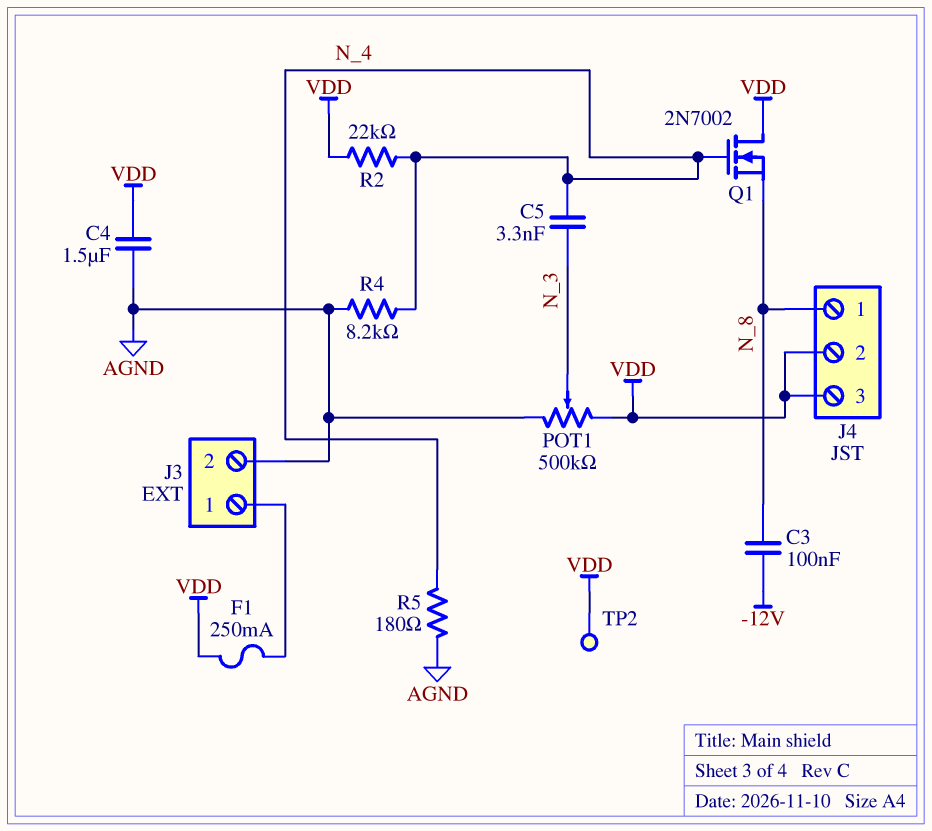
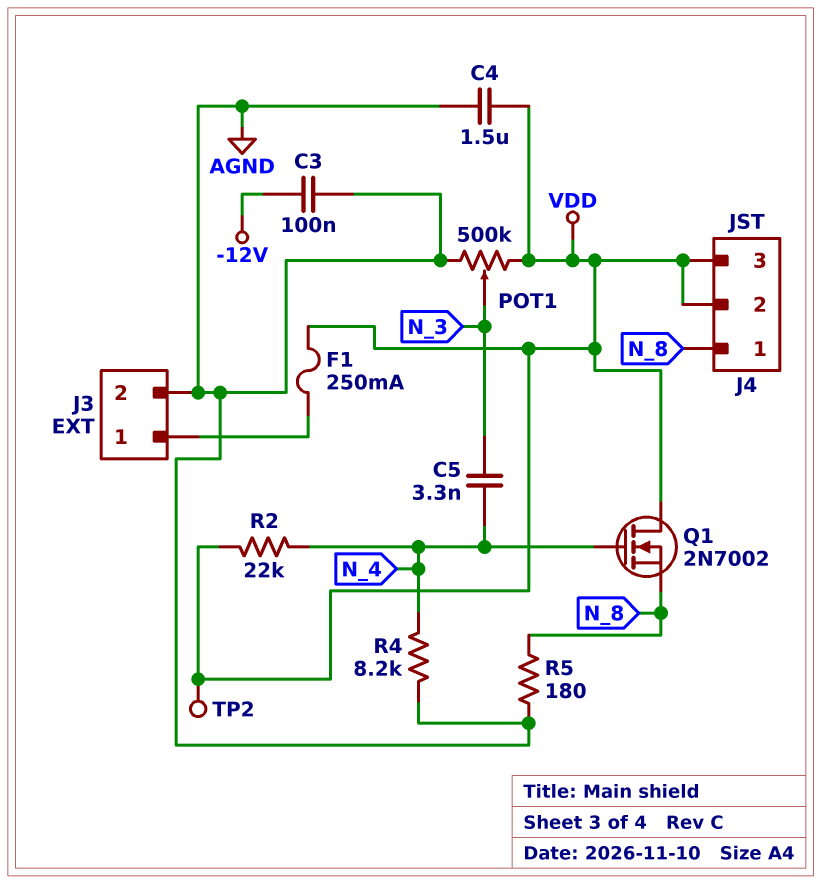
C3: 100nF (-12V, N_8) -> 100nF (-12V, AGND)
R5: 180 (AGND, N_4) -> 180 (AGND, N_8)

